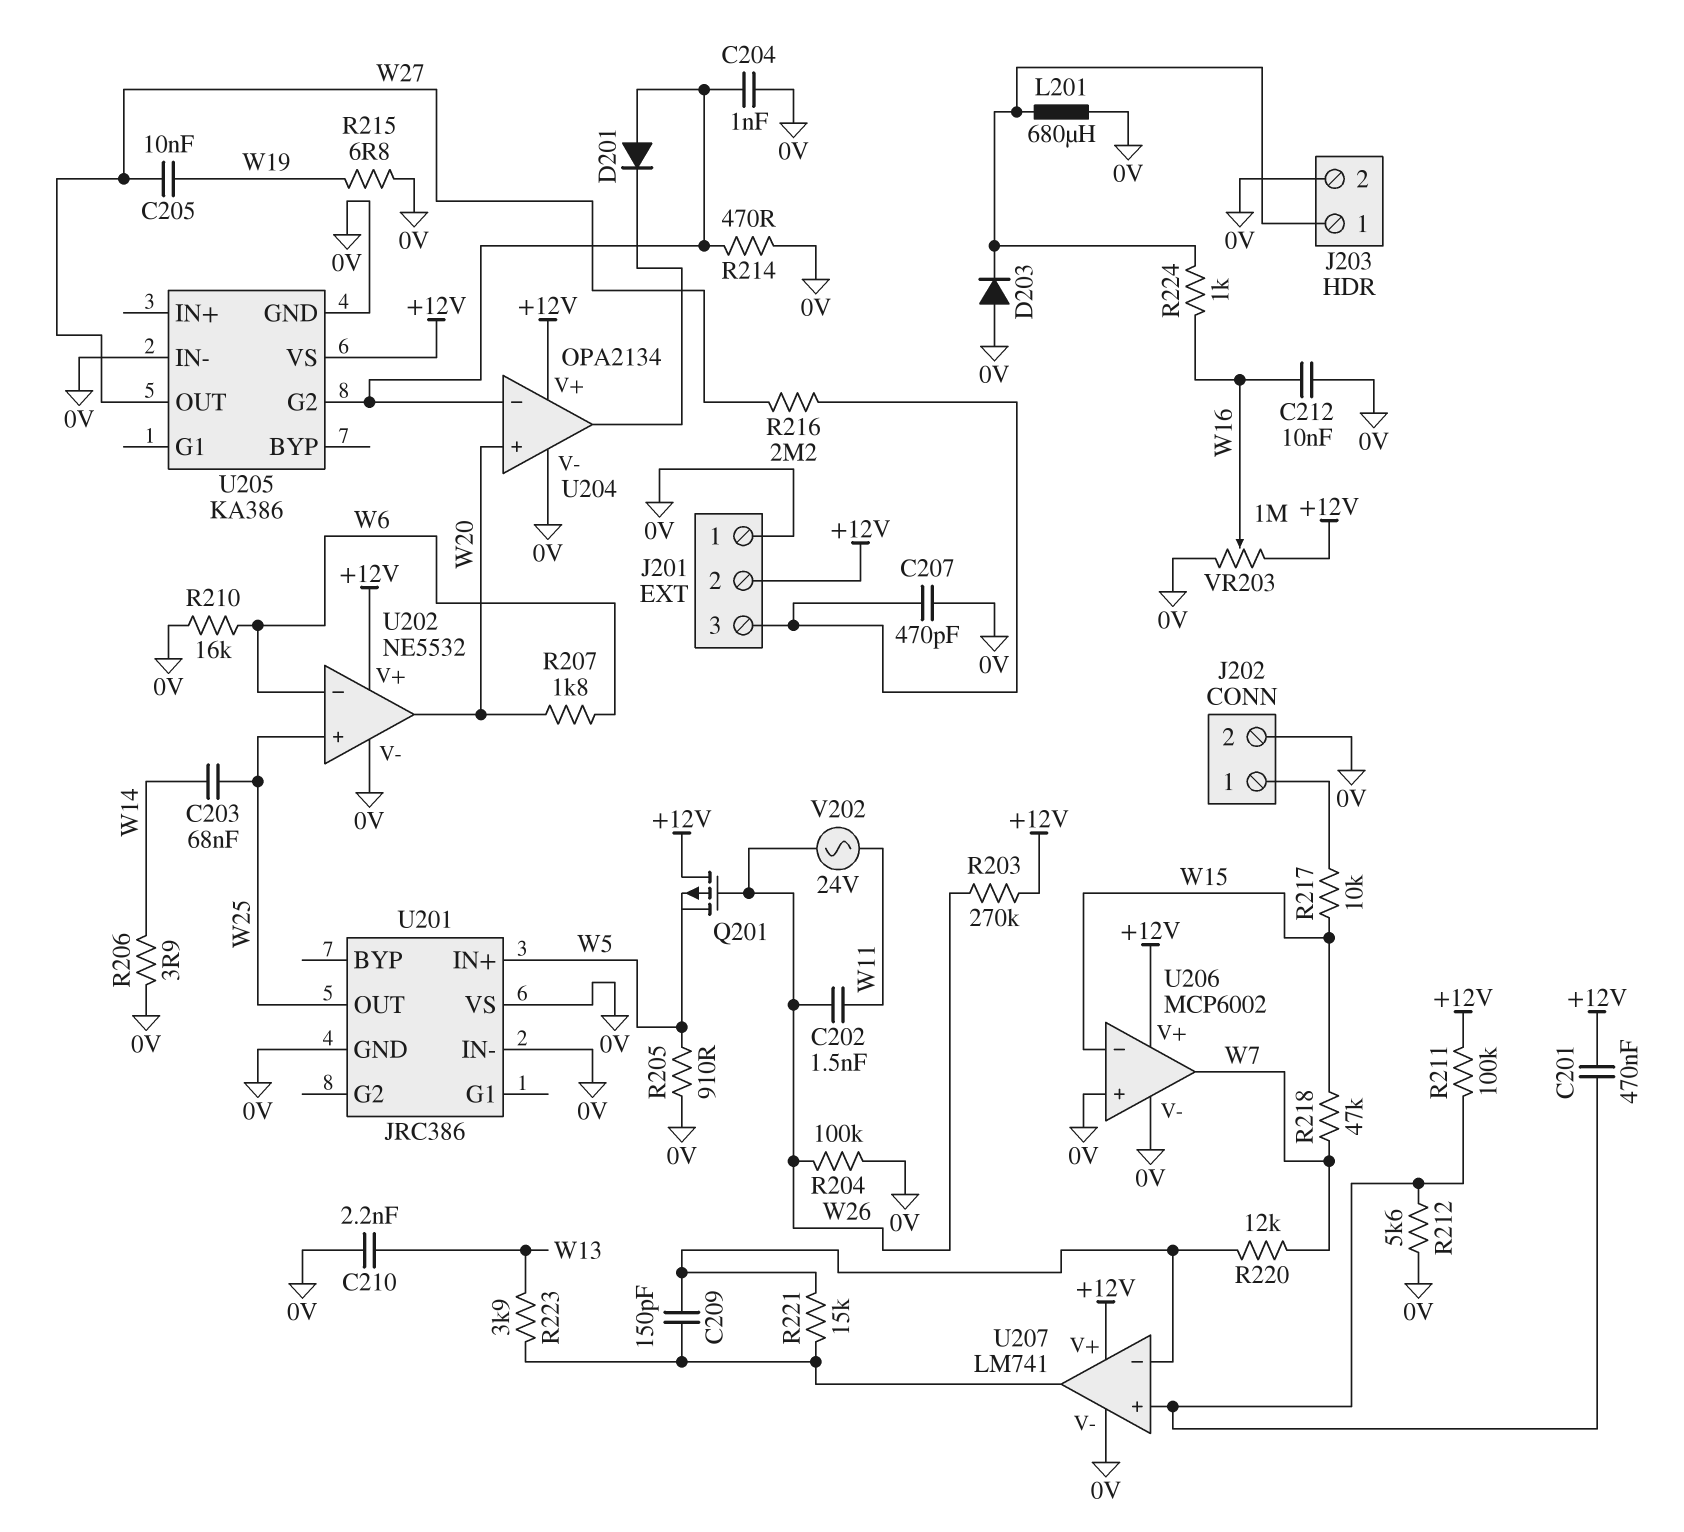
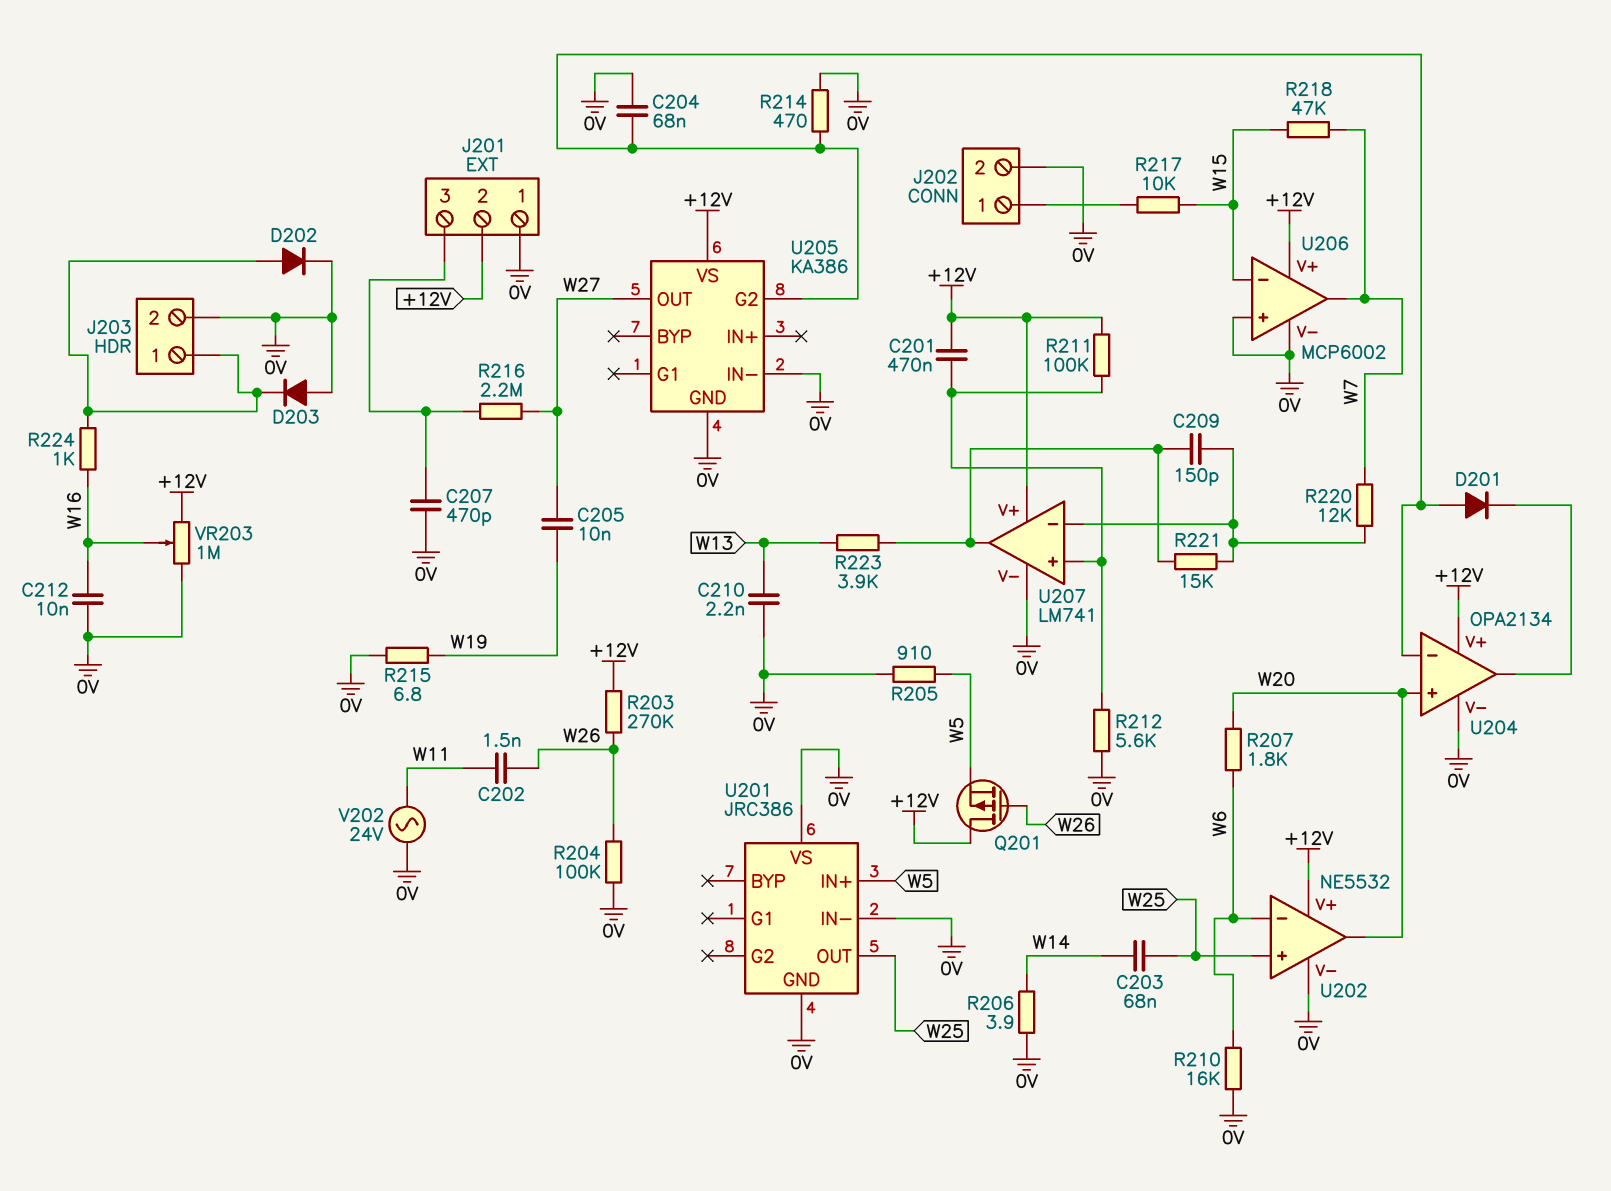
C204: 1nF (0V, U204/in-) -> 68nF (0V, U204/in-)
D202: none -> diode (A J203/1, K 0V)
L201: 680uH (0V, J203/1) -> none
V202: AC 24V (W11, W26) -> AC 24V (0V, W11)

